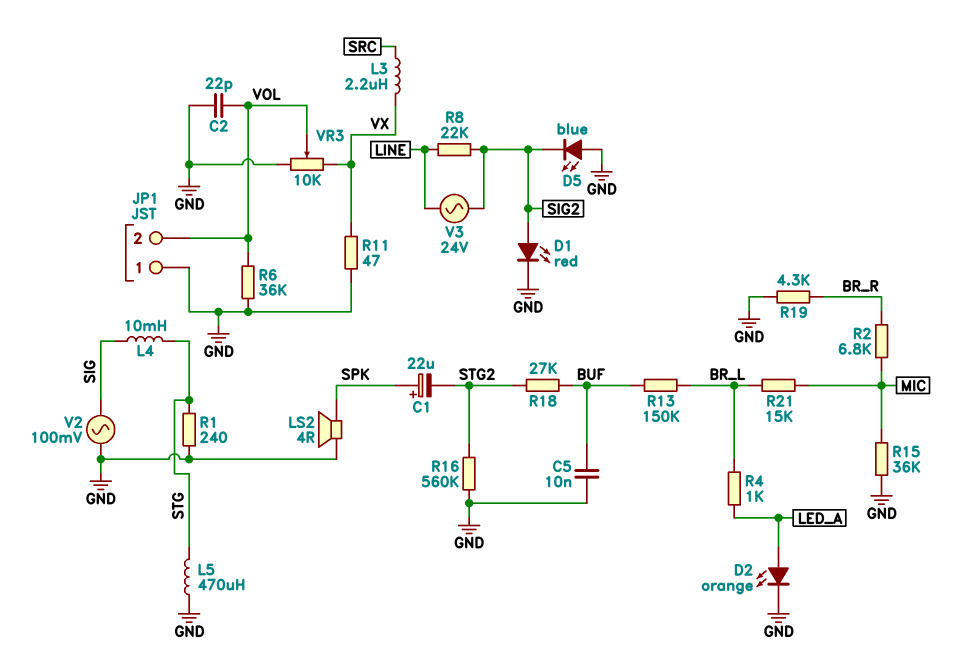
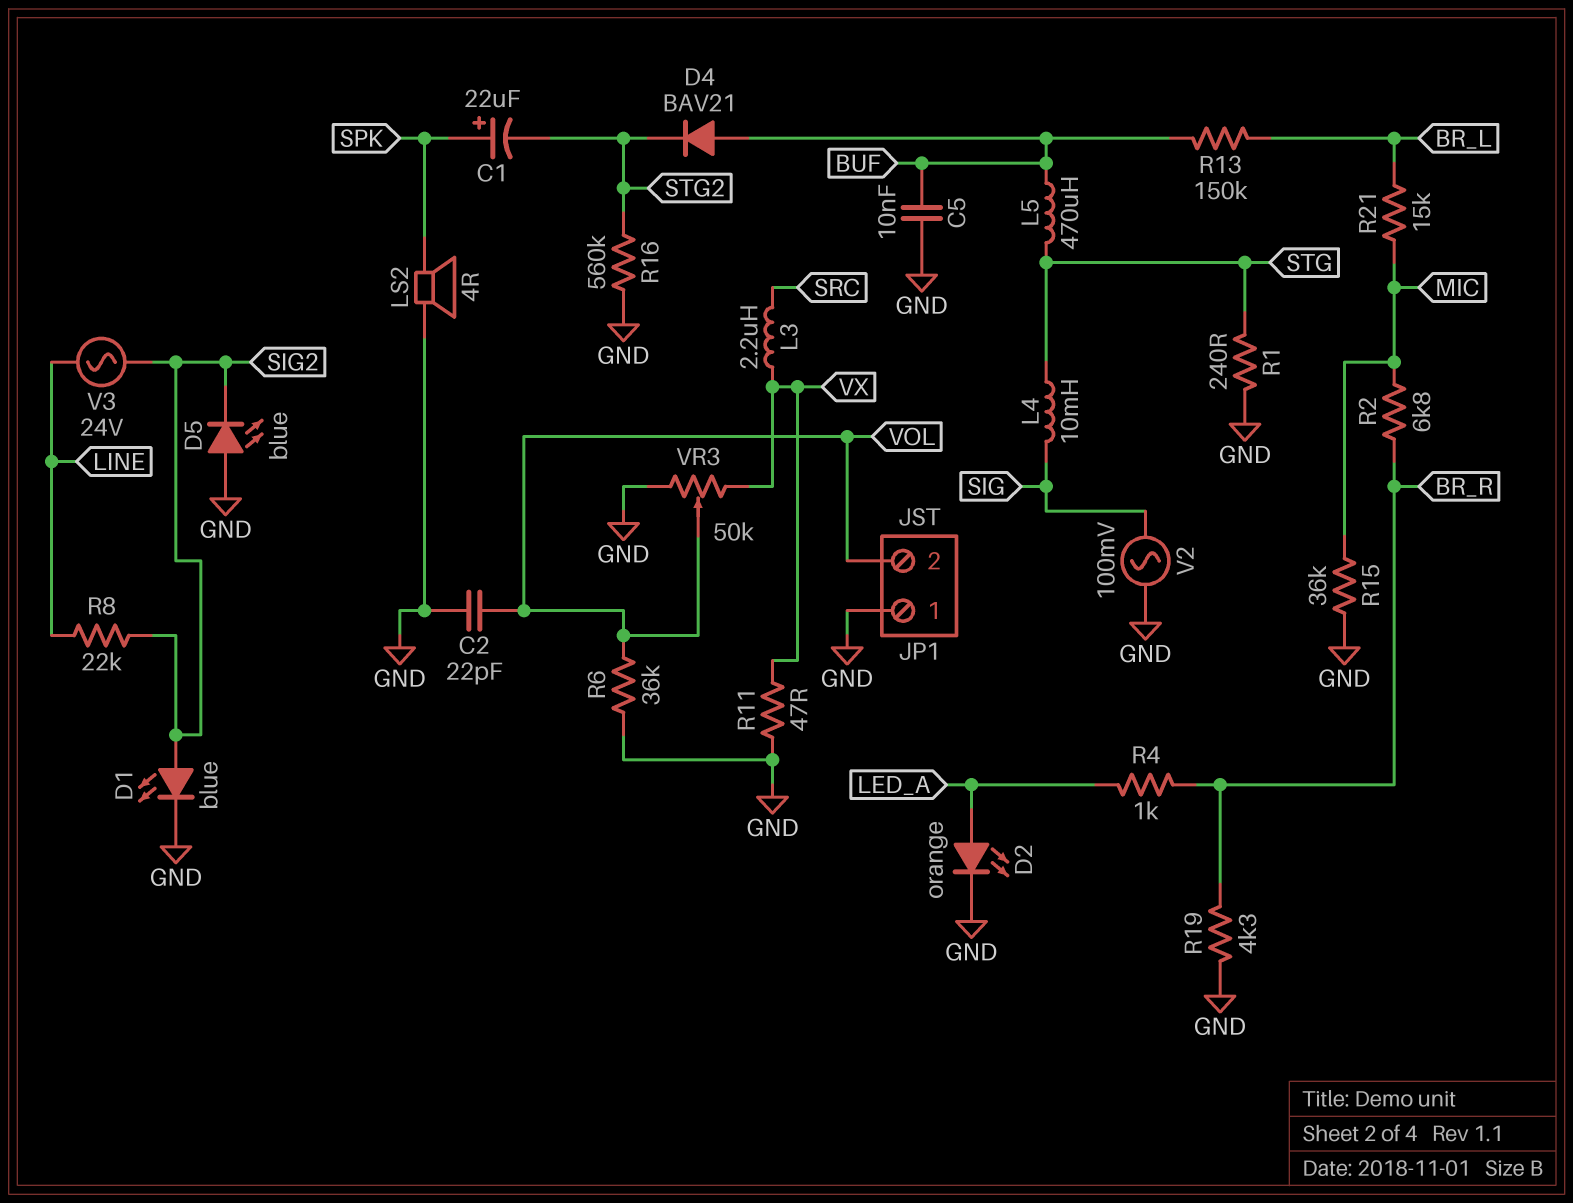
D1: LED red (A SIG2, K GND) -> LED blue (A SIG2, K GND)
D4: none -> diode BAV21 (A BUF, K STG2)
L5: 470uH (GND, STG) -> 470uH (BUF, STG)
R4: 1k (BR_L, LED_A) -> 1k (BR_R, LED_A)
R18: 27k (BUF, STG2) -> none
VR3: 10k (GND, VX, wiper VOL) -> 50k (GND, VX, wiper VOL)

